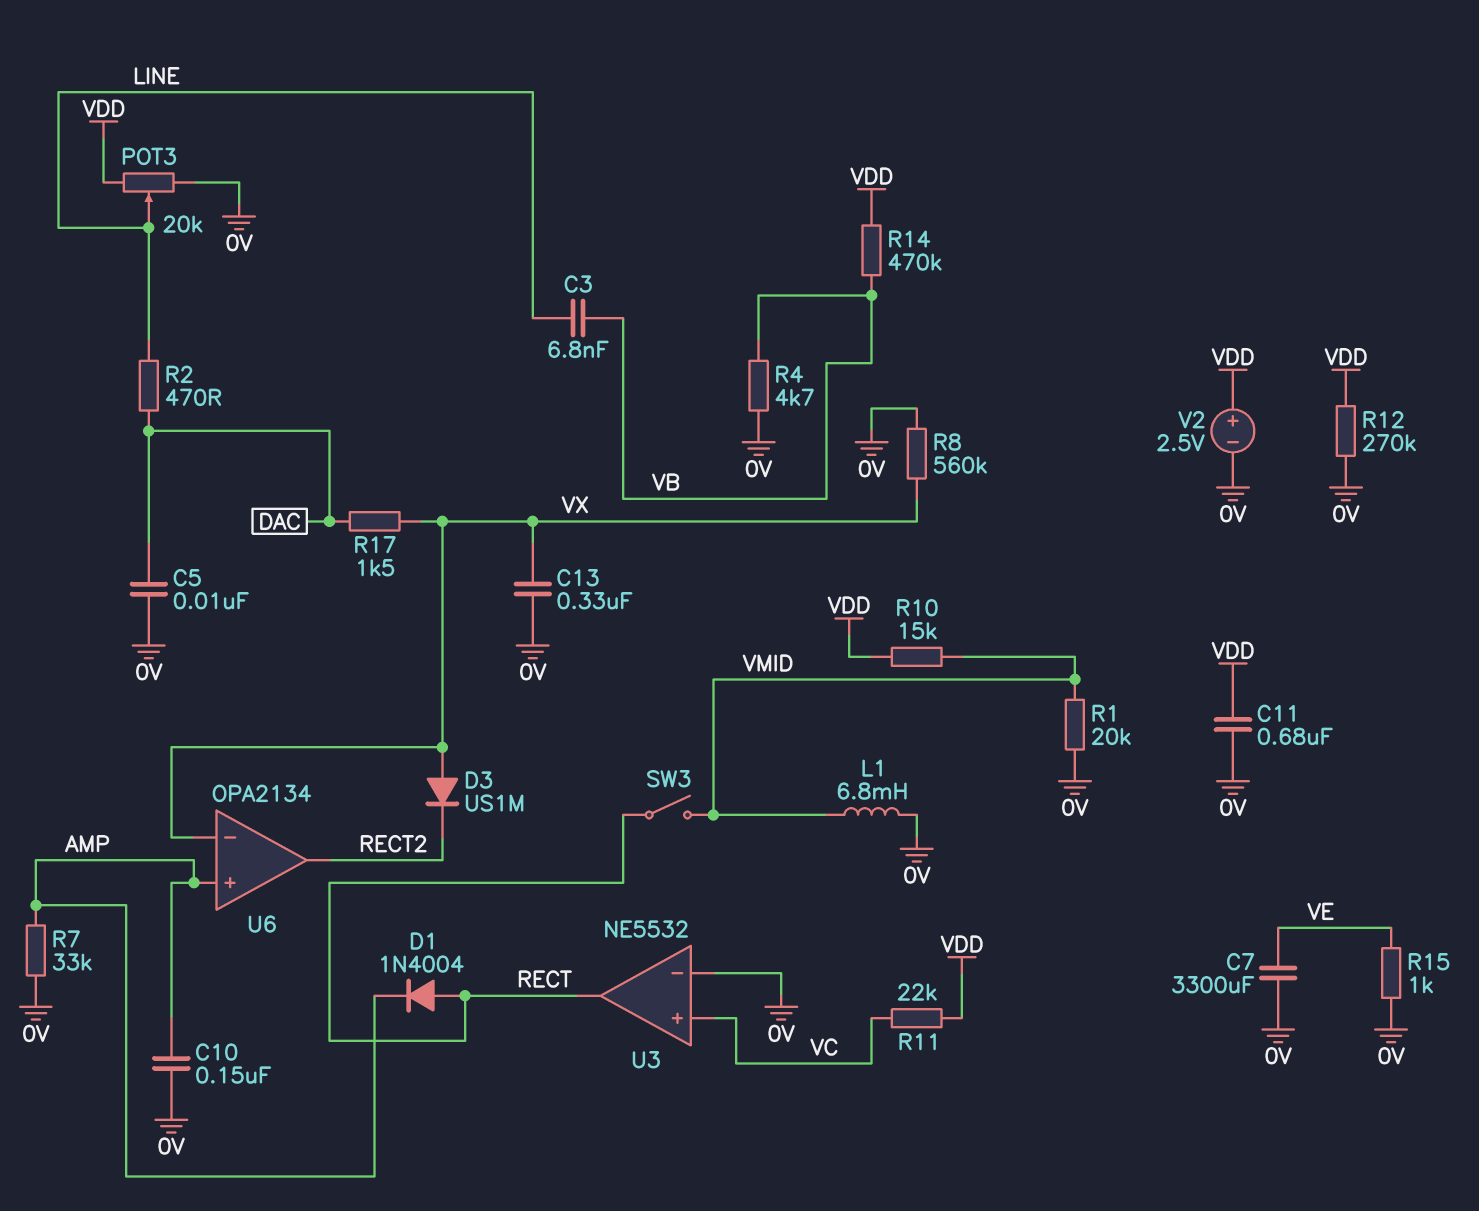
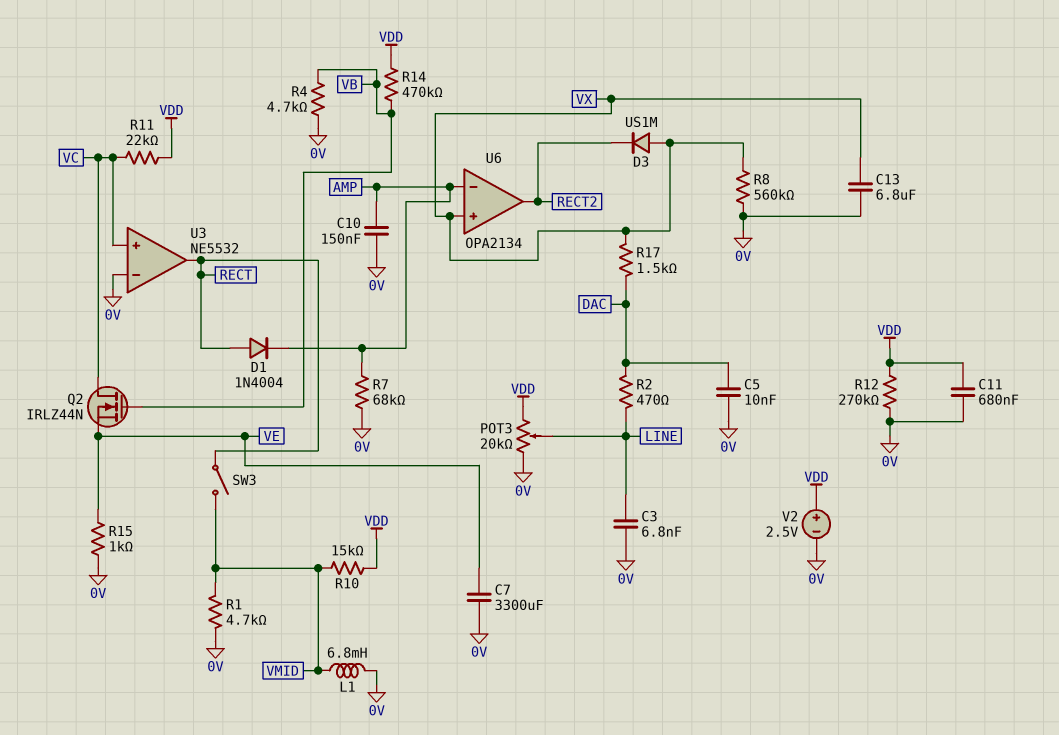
C3: 6.8nF (LINE, VB) -> 6.8nF (0V, LINE)
C13: 330nF (0V, VX) -> 6.8uF (0V, VX)
Q2: none -> NMOS IRLZ44N (G VB, D VC, S VE)
R1: 20k (0V, VMID) -> 4.7k (0V, VMID)
R7: 33k (0V, AMP) -> 68k (0V, AMP)
U6 pin in+: AMP -> VX
U6 pin in-: VX -> AMP

